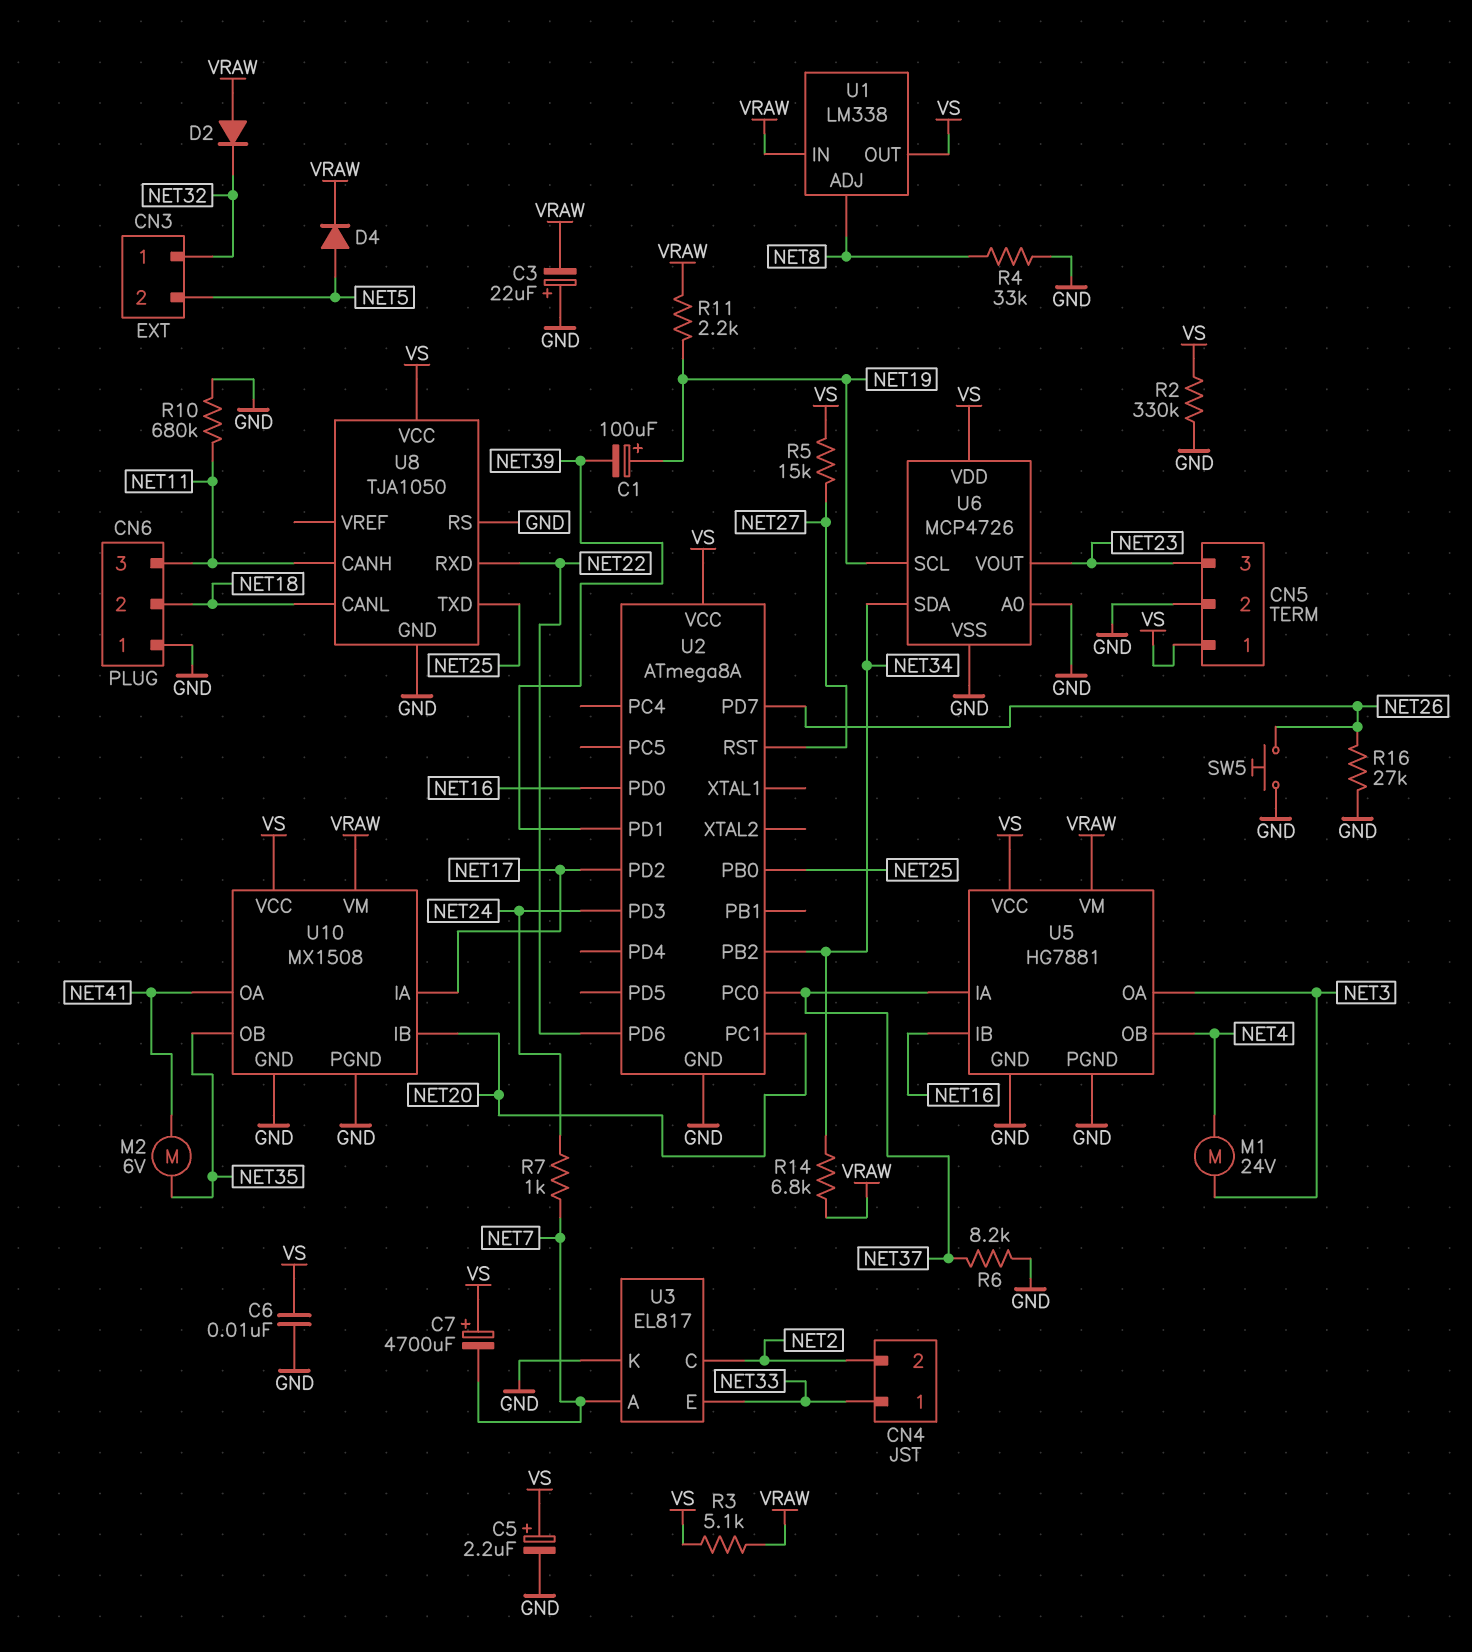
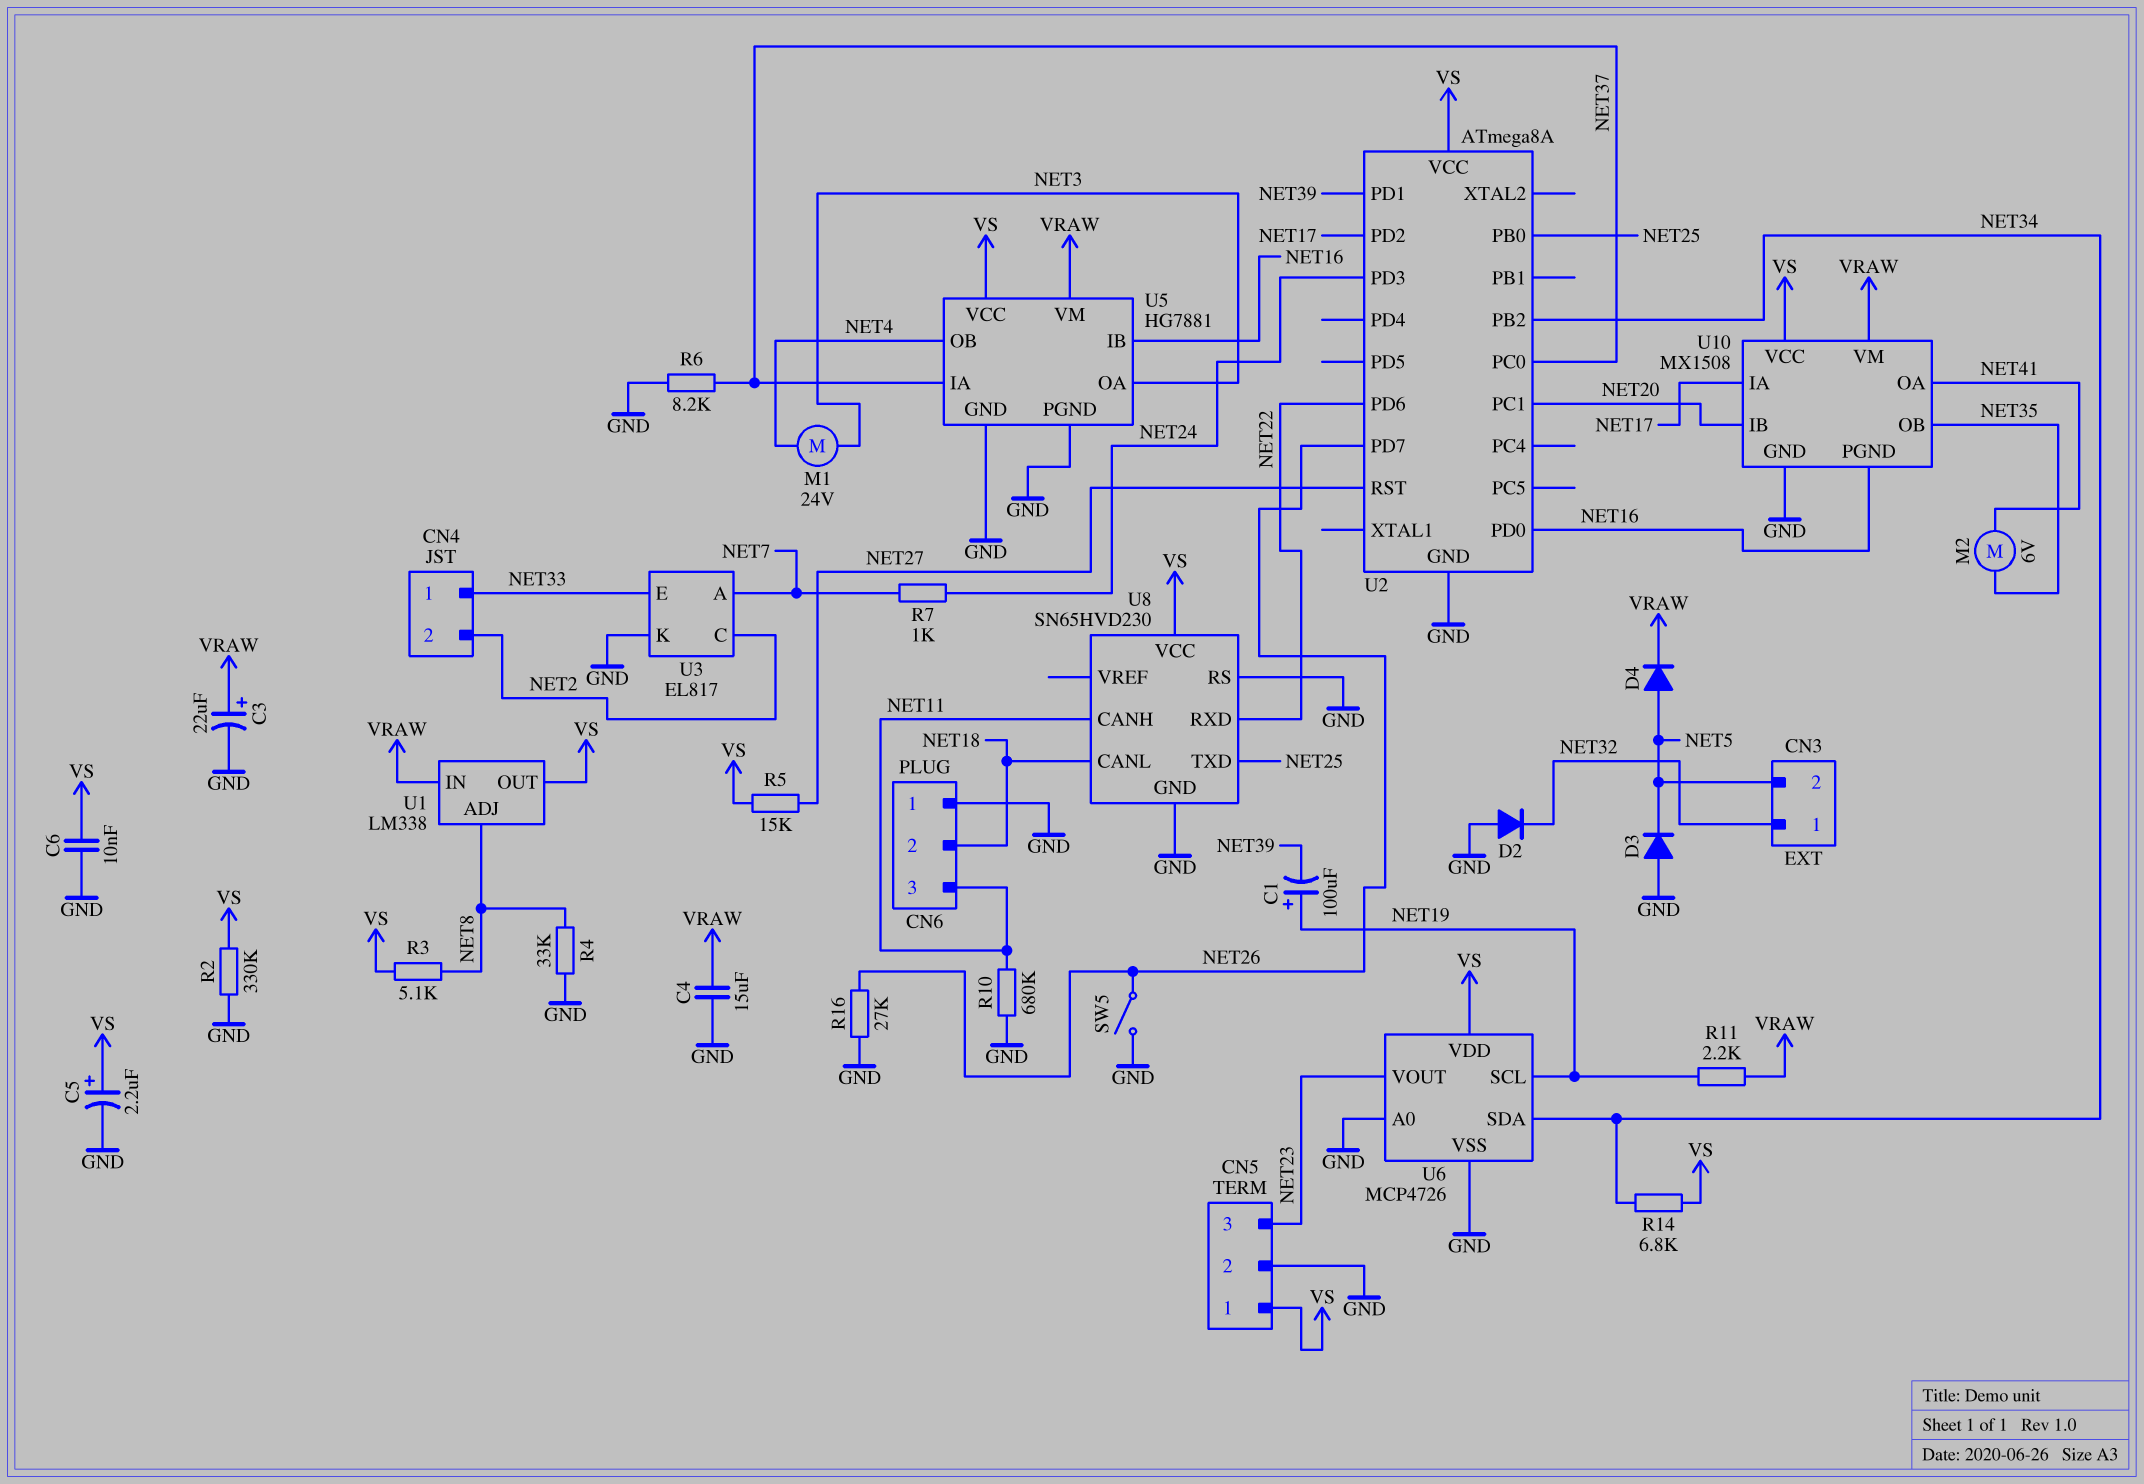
C3: 22uF (plus GND, minus VRAW) -> 22uF (plus VRAW, minus GND)
C4: none -> 15uF (GND, VRAW)
C7: 4700uF (plus VS, minus NET7) -> none
D2: diode (A VRAW, K NET32) -> diode (A GND, K NET32)
D3: none -> diode (A GND, K NET5)
R3: 5.1k (VRAW, VS) -> 5.1k (NET8, VS)
R14: 6.8k (NET34, VRAW) -> 6.8k (NET34, VS)
SW5: button (GND, NET26) -> switch (GND, NET26)
U8: TJA1050 -> SN65HVD230
U10 pin PGND: GND -> NET16

